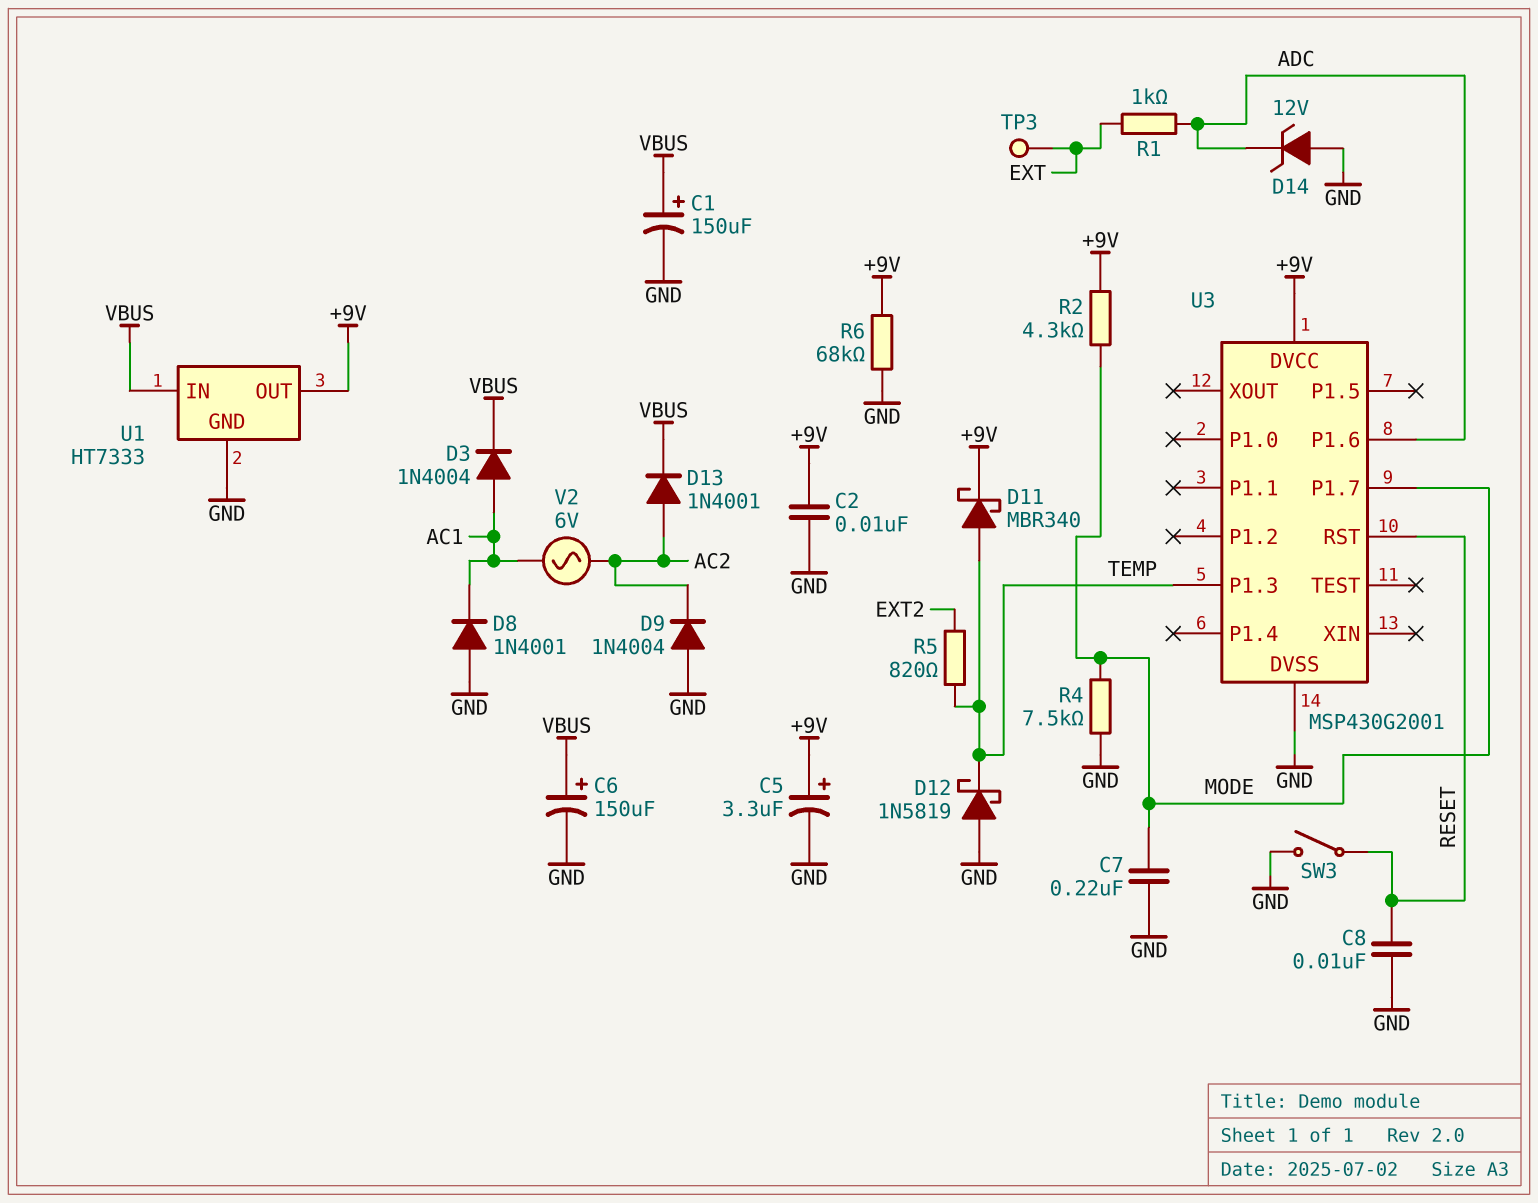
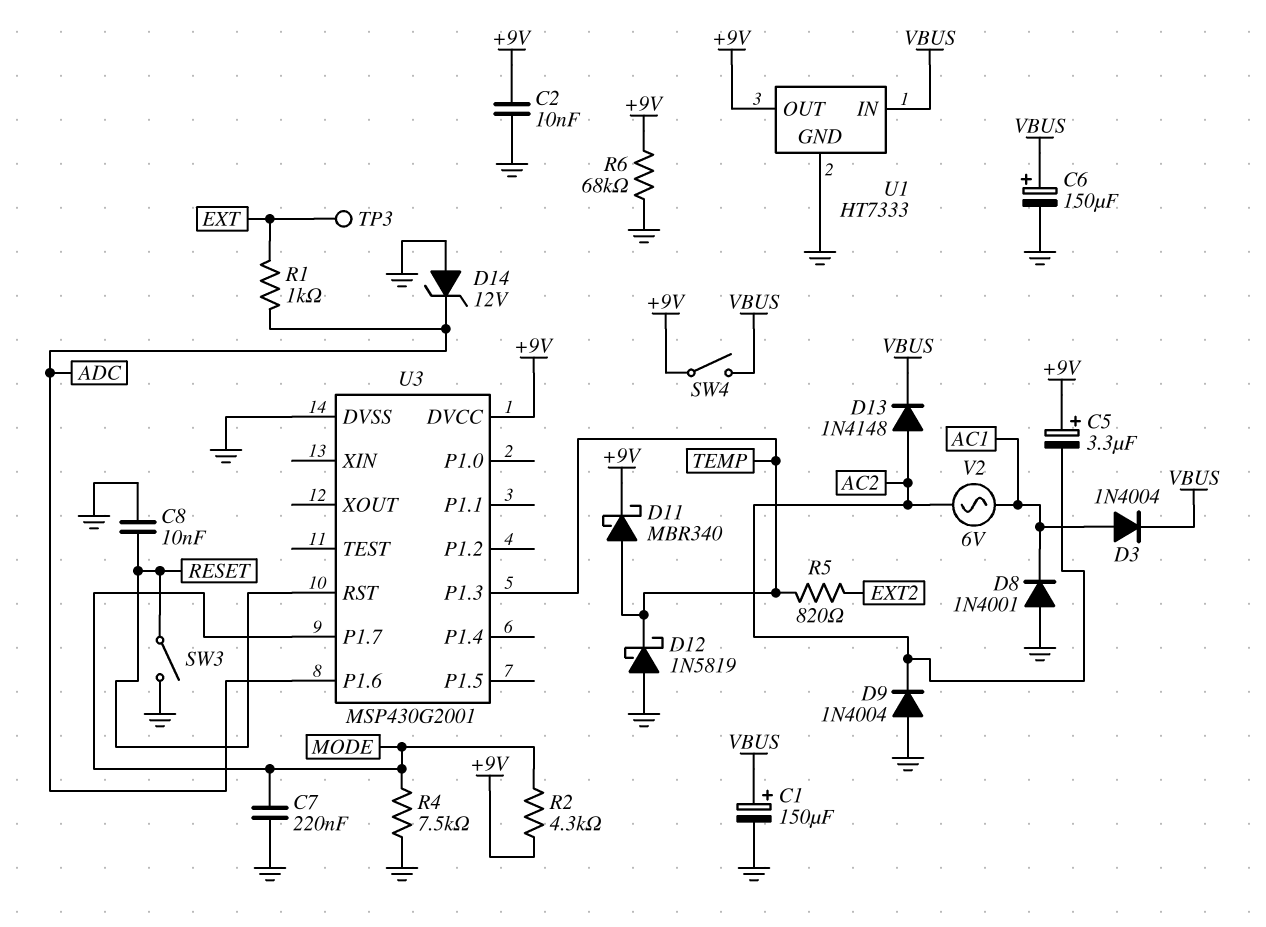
C5: 3.3uF (plus +9V, minus GND) -> 3.3uF (plus +9V, minus AC2)
D13: diode 1N4001 (A AC2, K VBUS) -> diode 1N4148 (A AC2, K VBUS)
SW4: none -> switch (+9V, VBUS)

